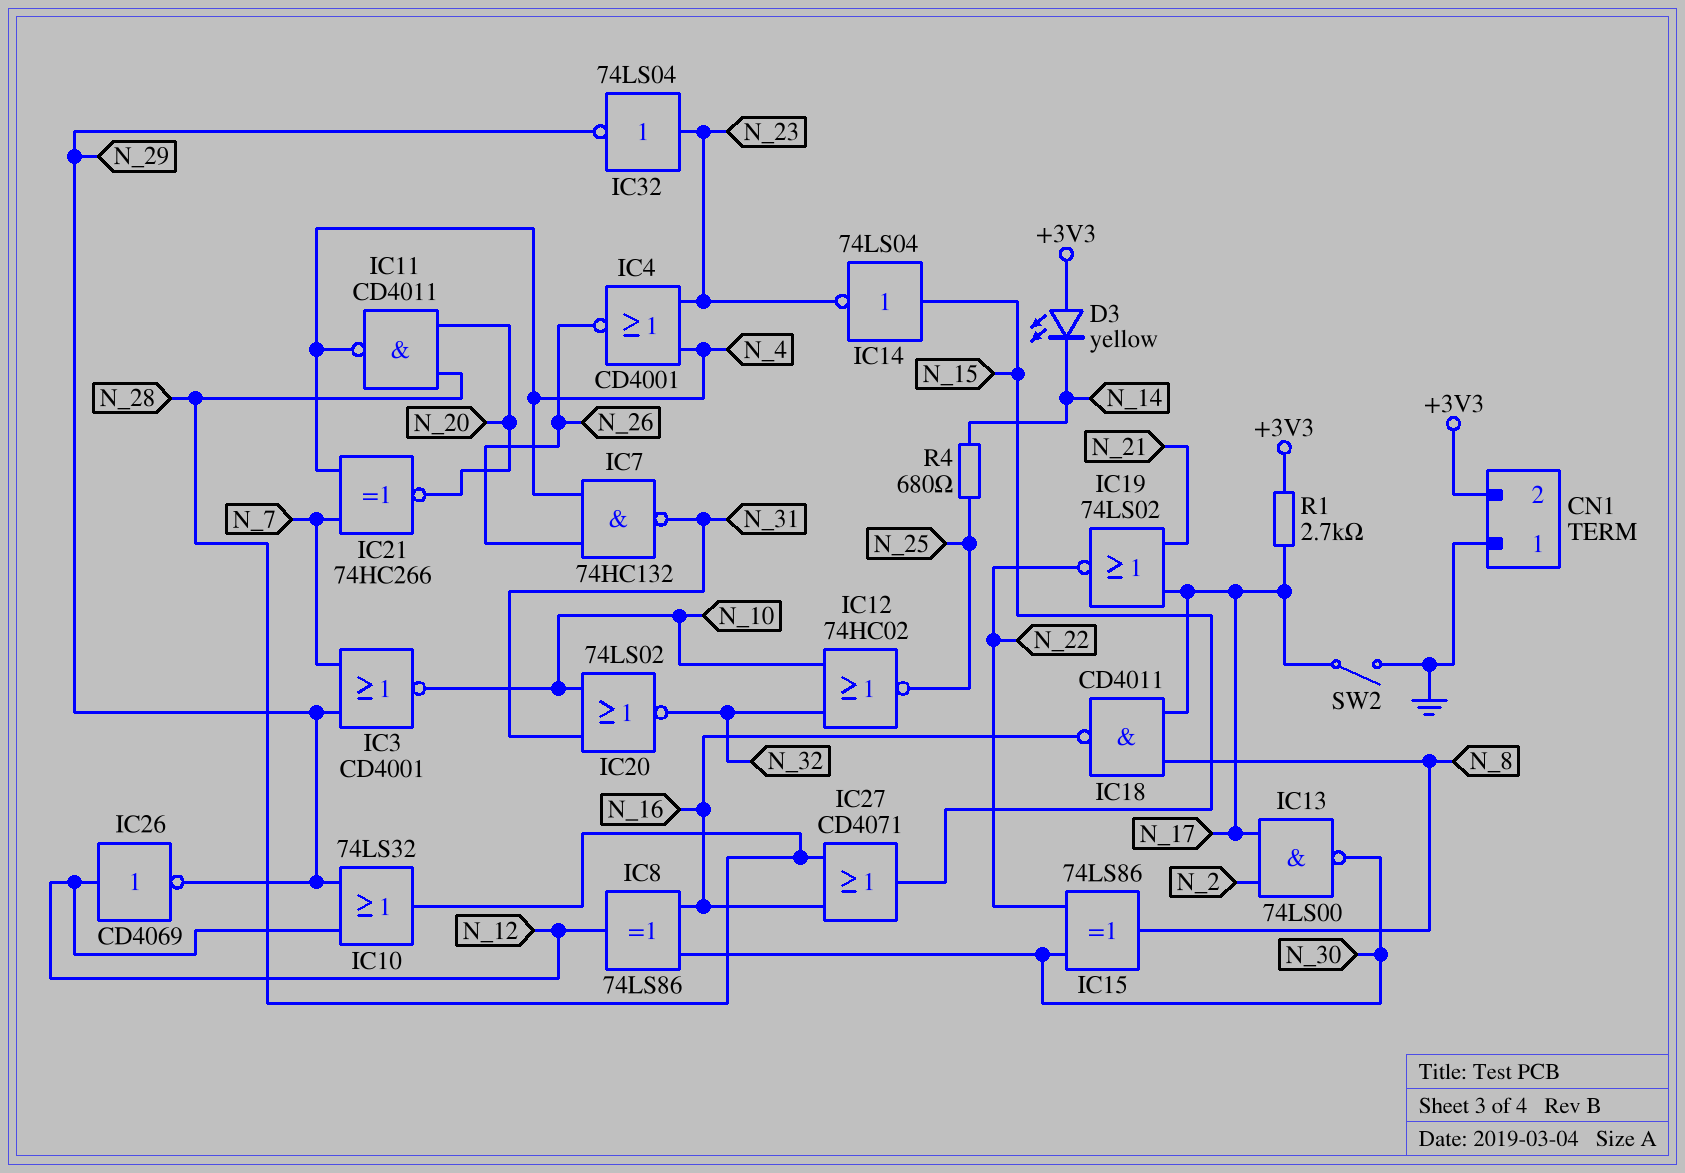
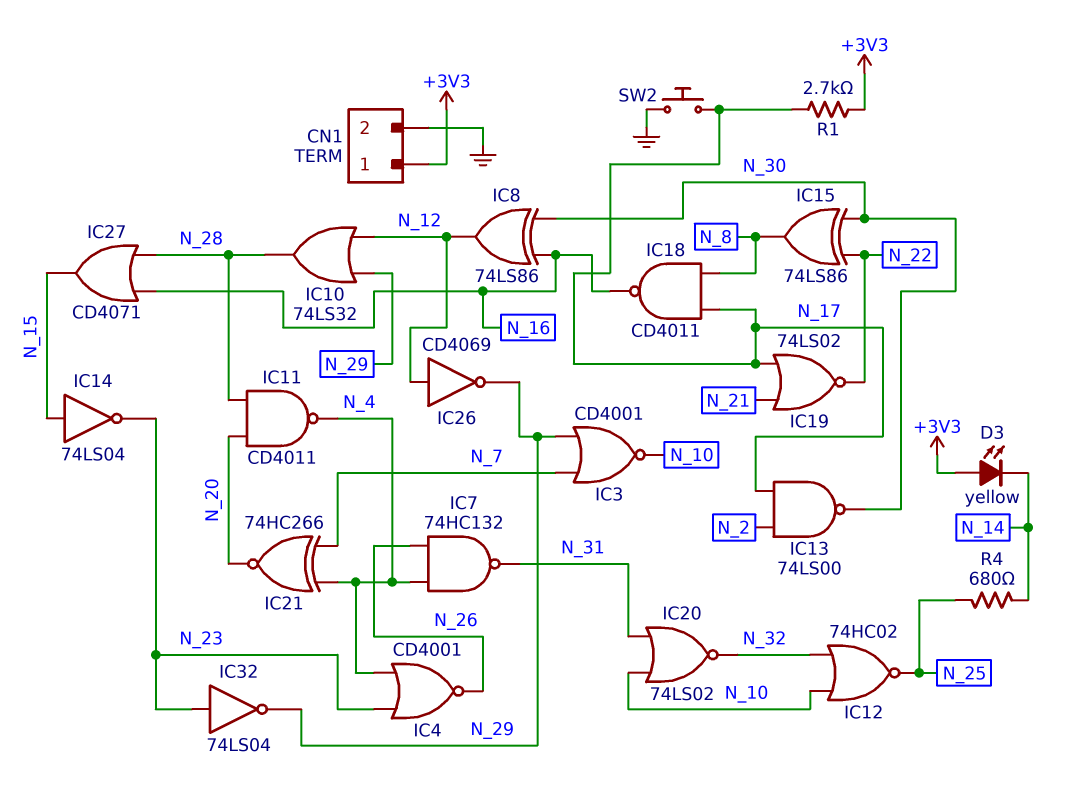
CN1 pin 1: GND -> +3V3
CN1 pin 2: +3V3 -> GND
SW2: switch (GND, N_17) -> button (GND, N_17)

